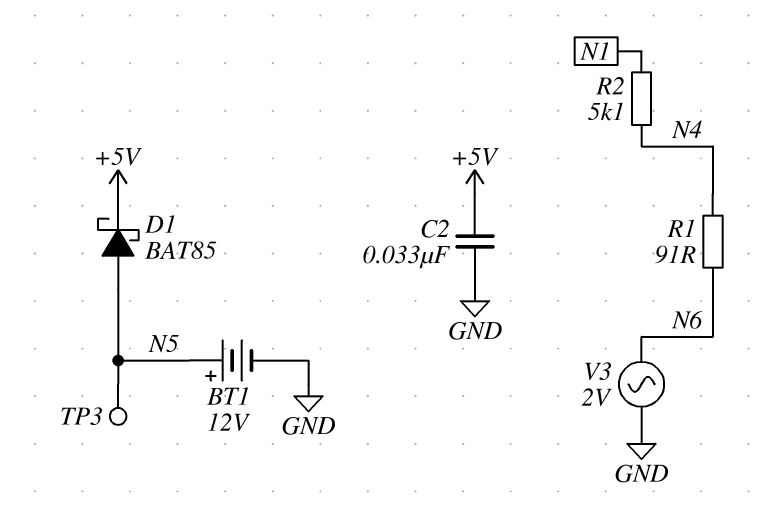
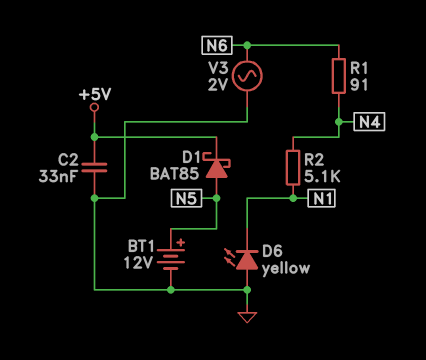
D6: none -> LED yellow (A GND, K N1)
TP3: test point (N5) -> none

